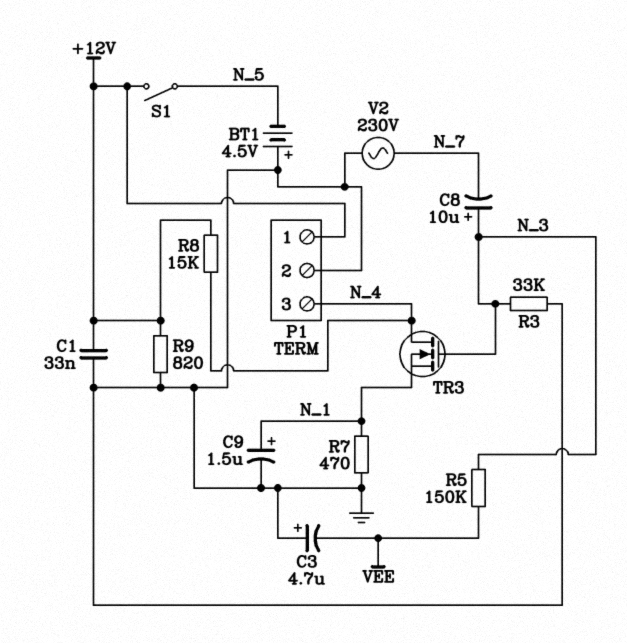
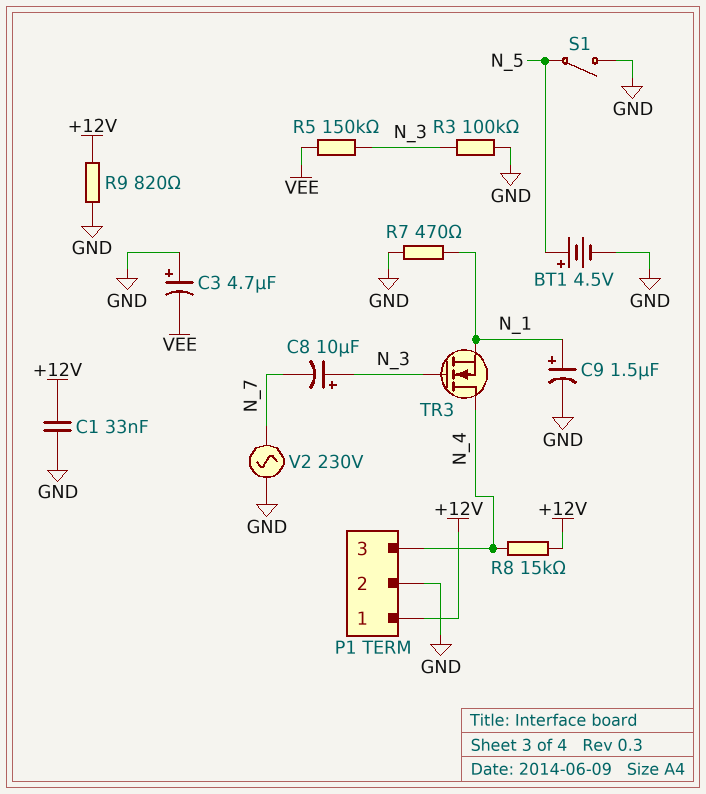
BT1: 4.5V (plus GND, minus N_5) -> 4.5V (plus N_5, minus GND)
R3: 33k (GND, N_3) -> 100k (GND, N_3)
S1: switch (+12V, N_5) -> switch (GND, N_5)

